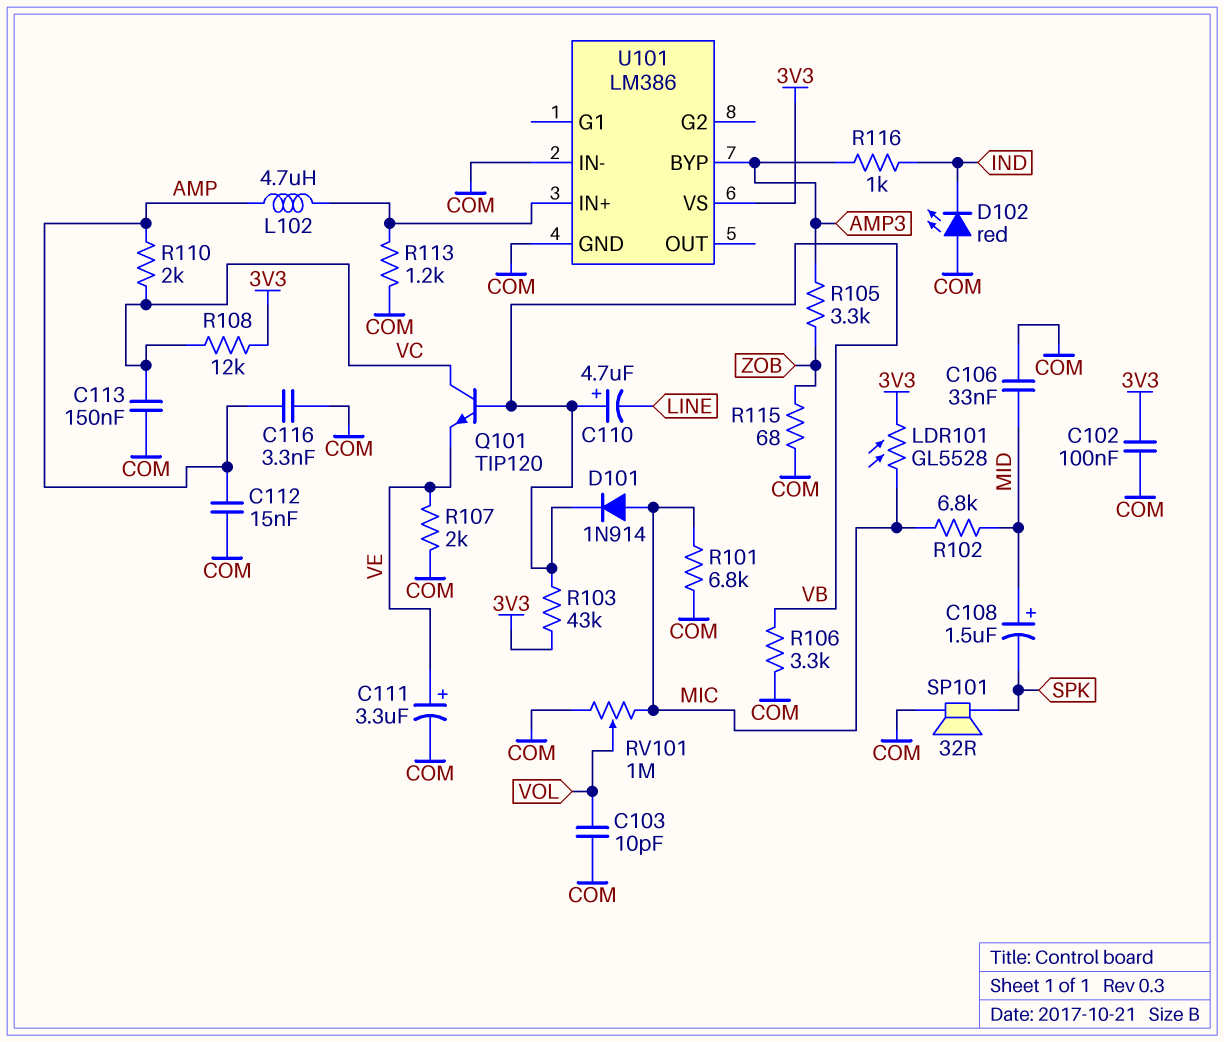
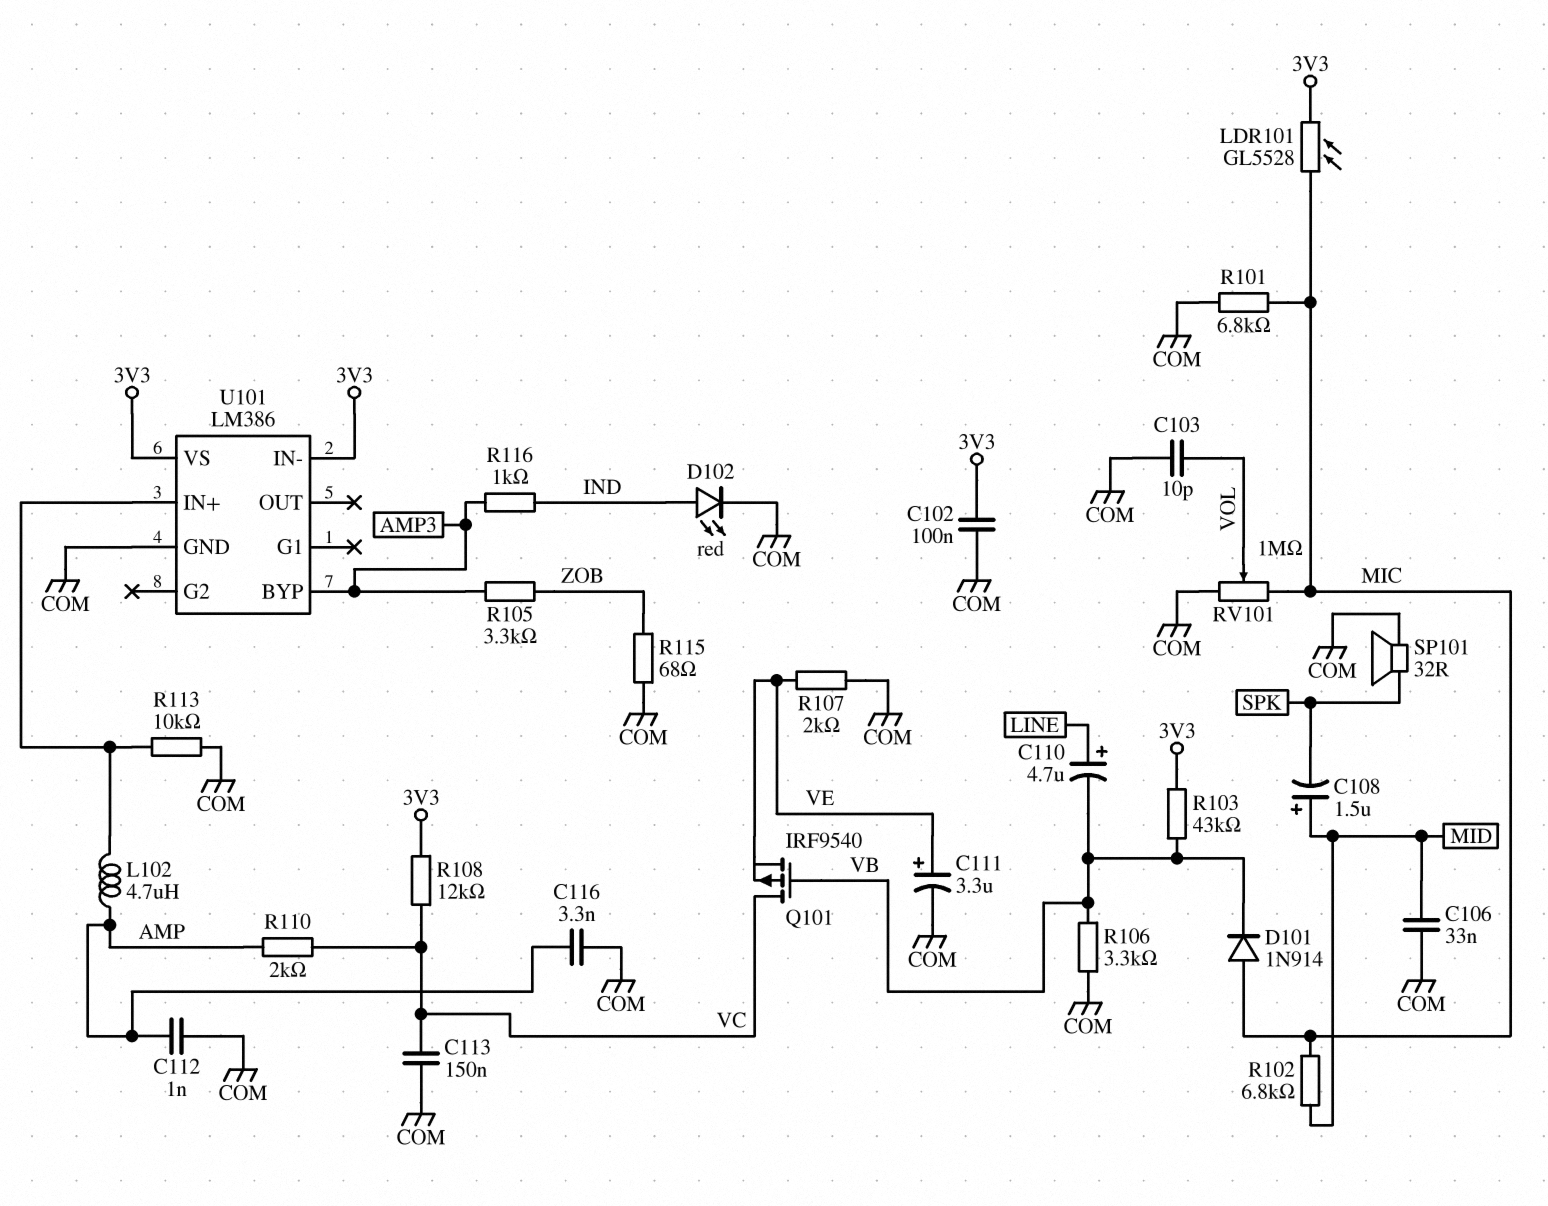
C110: 4.7uF (plus VB, minus LINE) -> 4.7uF (plus LINE, minus VB)
C112: 15nF (AMP, COM) -> 1nF (AMP, COM)
D102: LED red (A COM, K IND) -> LED red (A IND, K COM)
Q101: NPN TIP120 (B VB, C VC, E VE) -> PMOS IRF9540 (G VB, D VC, S VE)
R113: 1.2k (COM, U101/IN+) -> 10k (COM, U101/IN+)
U101 pin IN-: COM -> 3V3

